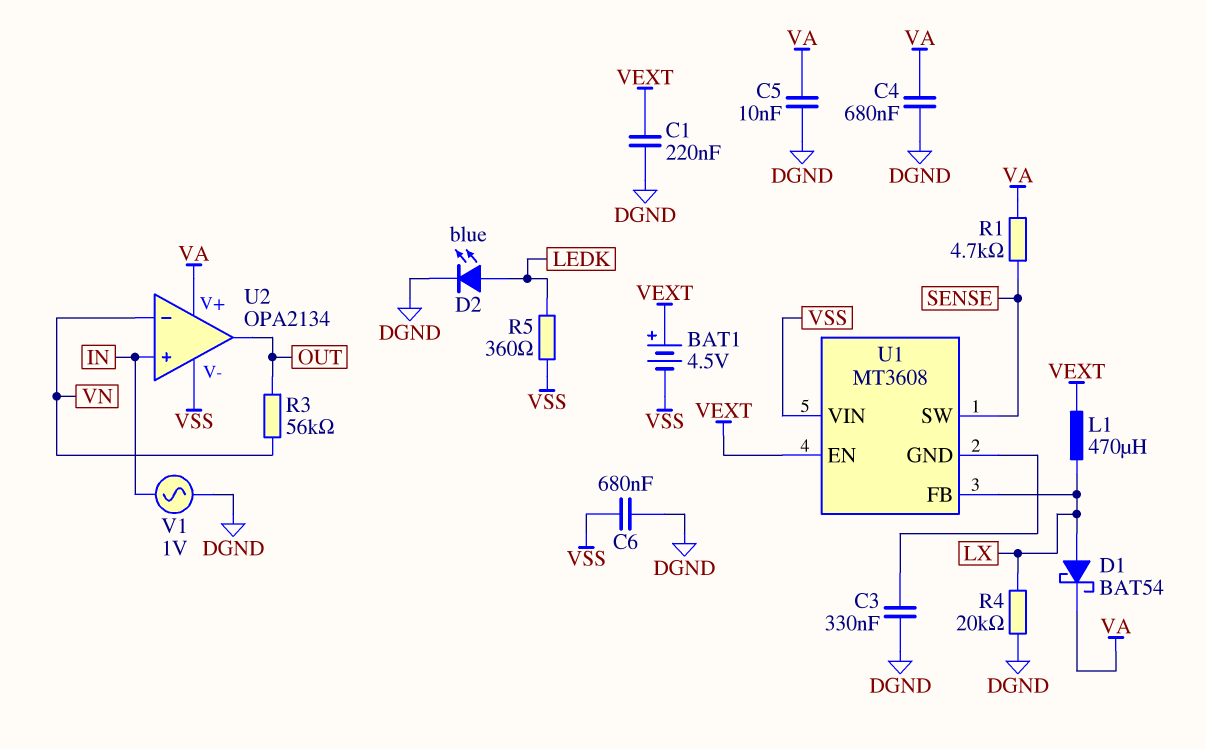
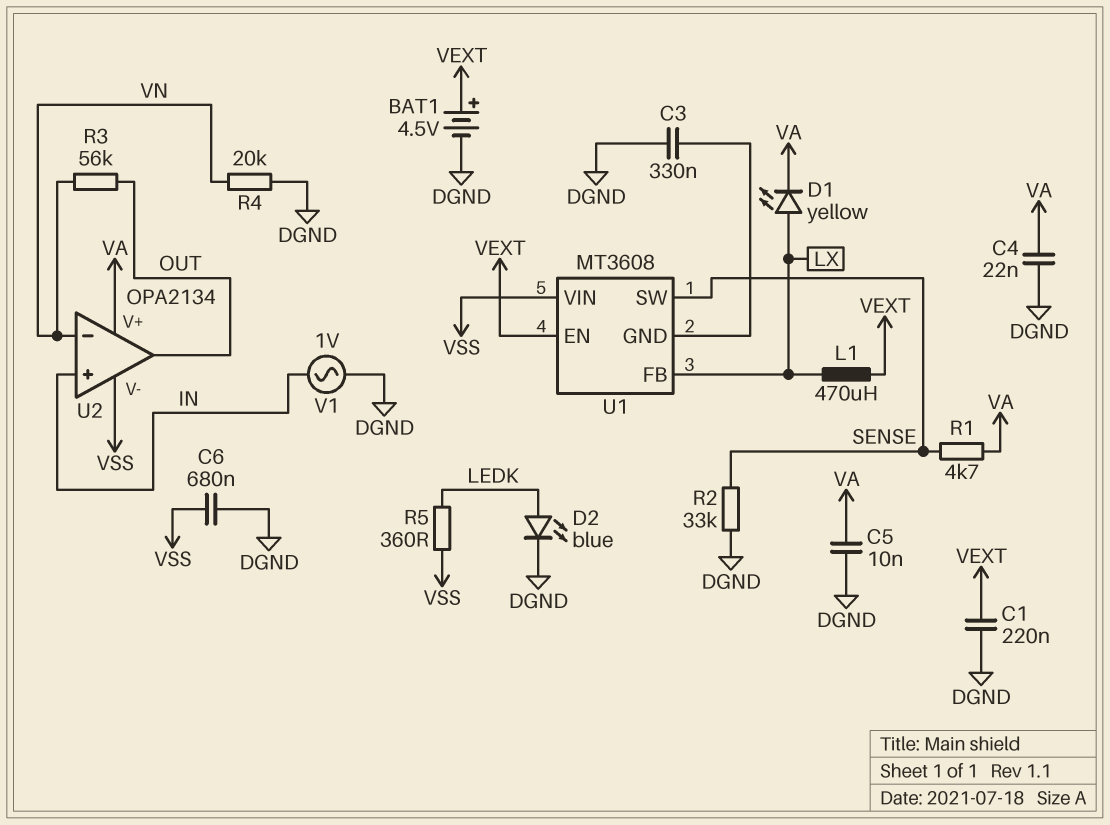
BAT1: 4.5V (plus VEXT, minus VSS) -> 4.5V (plus VEXT, minus DGND)
C4: 680nF (DGND, VA) -> 22nF (DGND, VA)
D1: schottky BAT54 (A LX, K VA) -> LED yellow (A LX, K VA)
R2: none -> 33k (DGND, SENSE)
R4: 20k (DGND, LX) -> 20k (DGND, VN)

